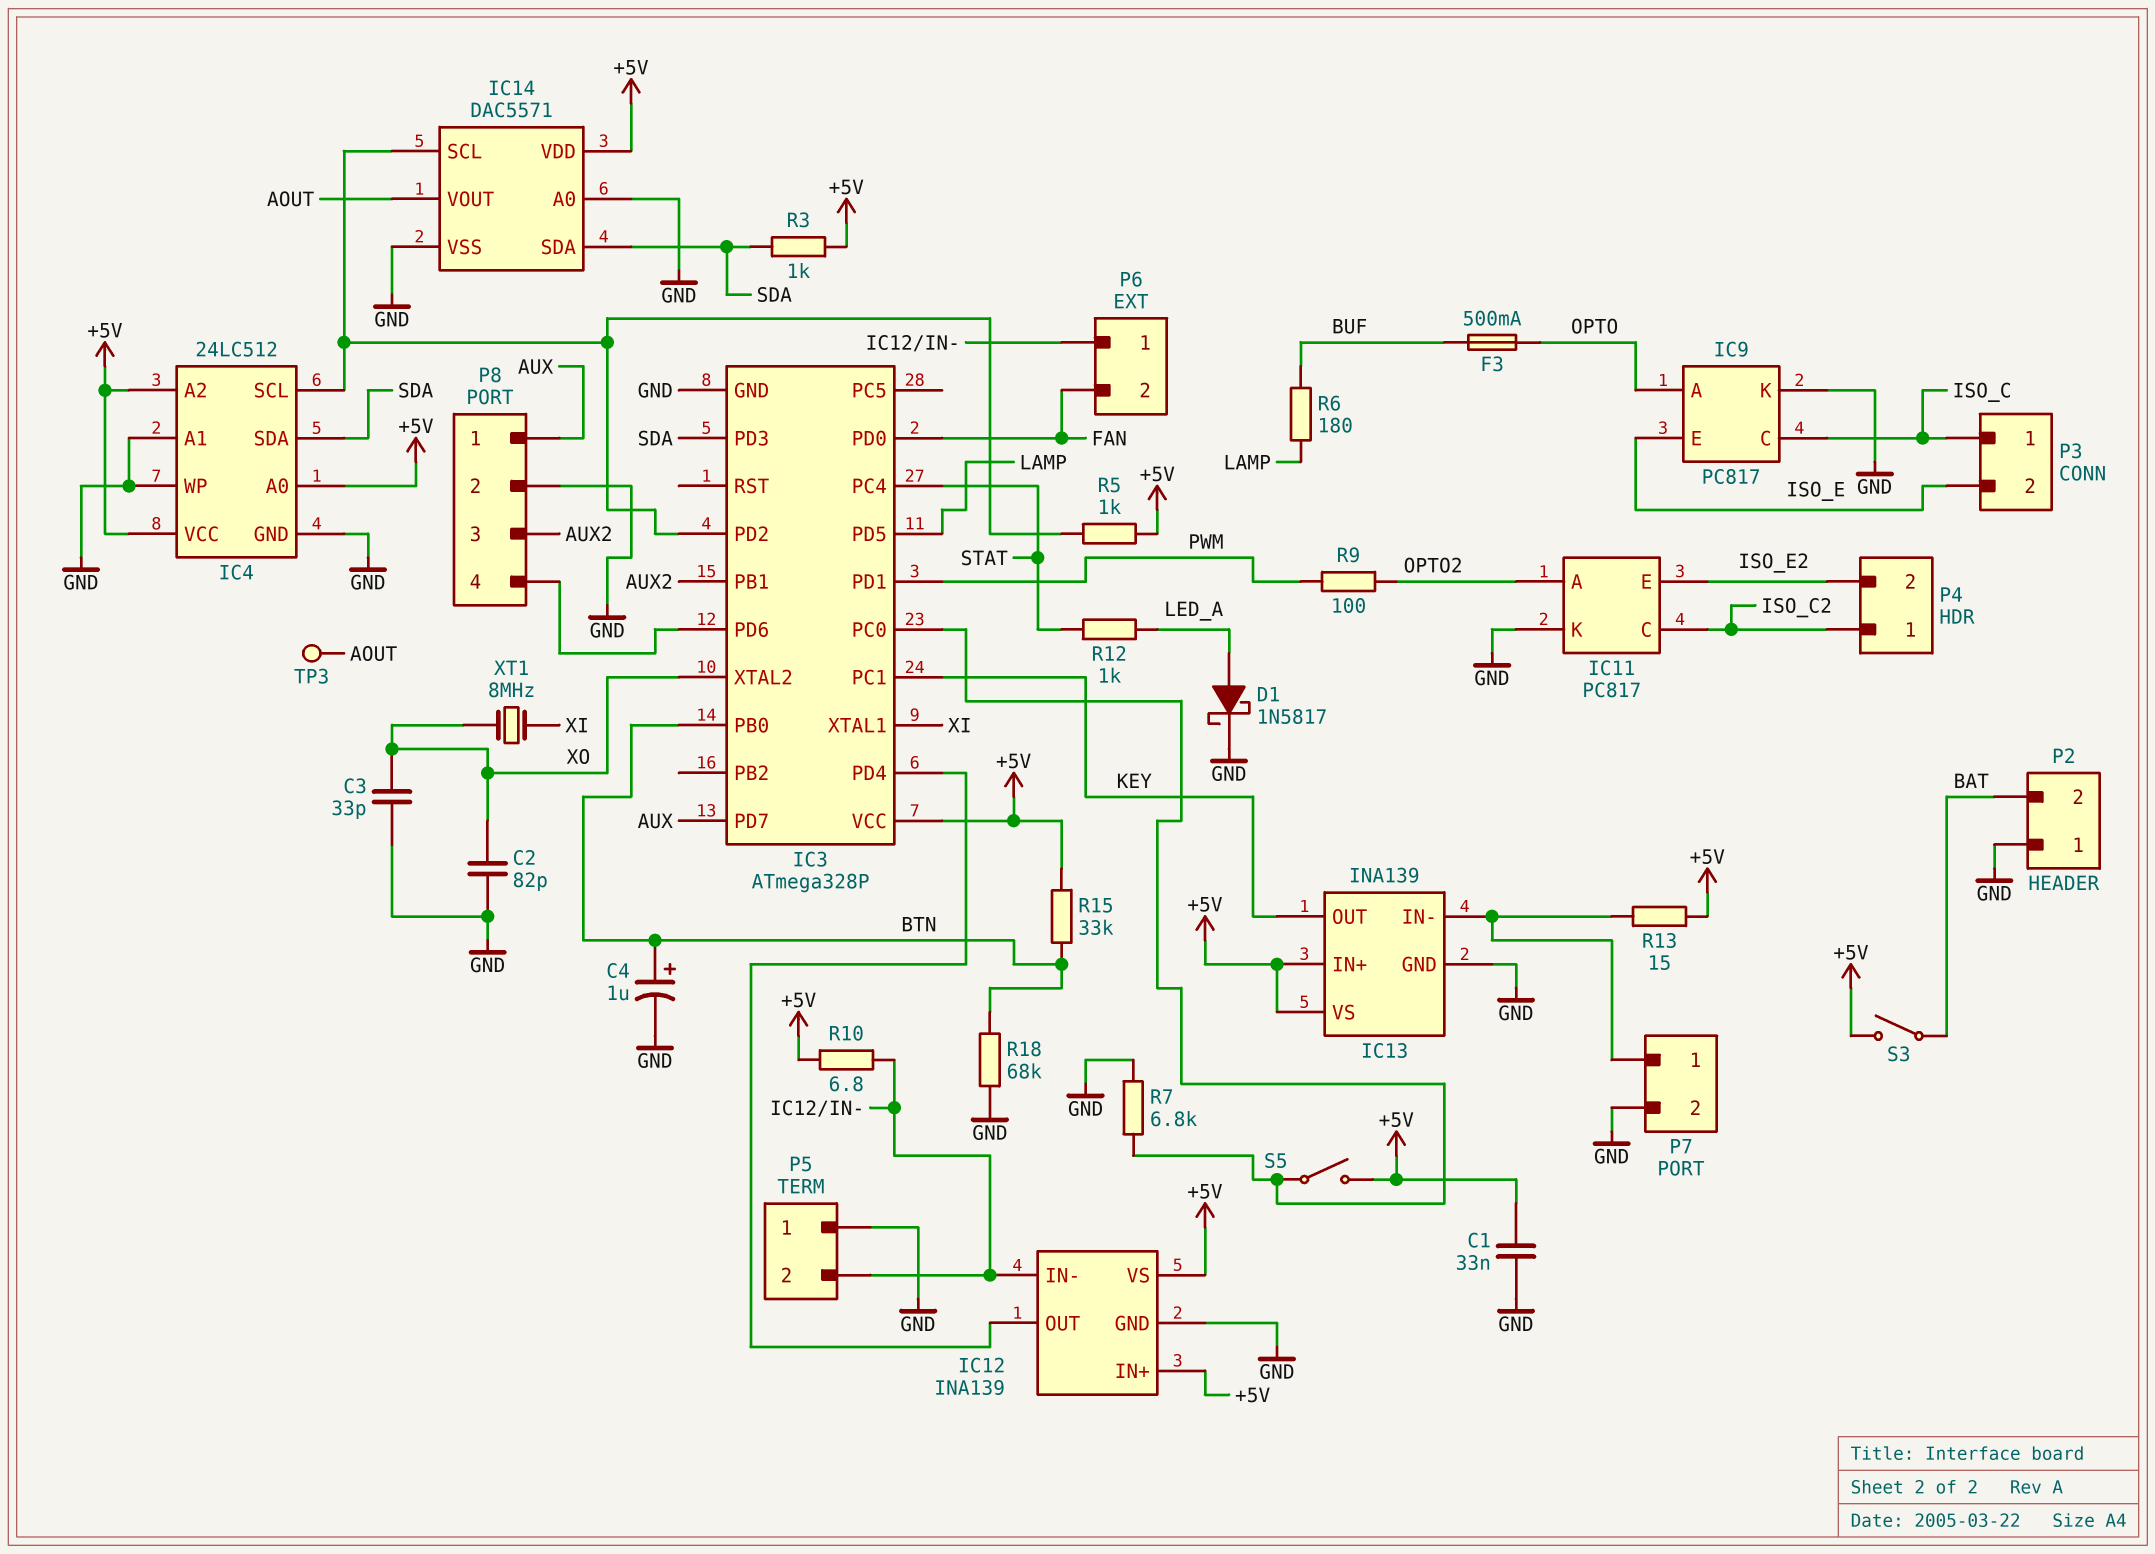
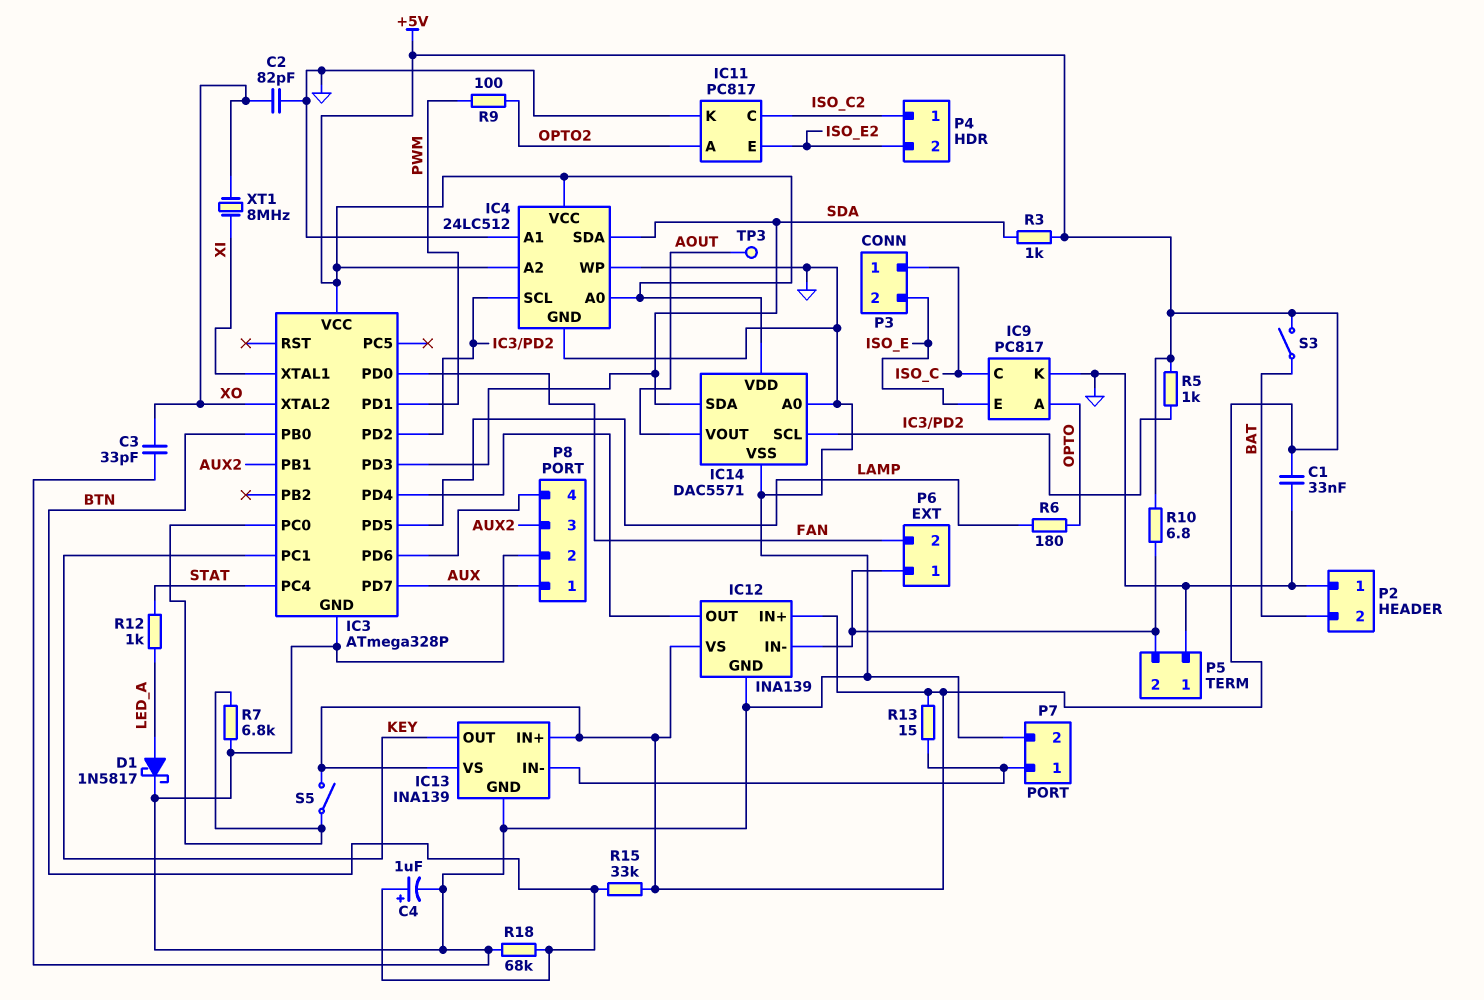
F3: 500mA (BUF, OPTO) -> none
R6: 180 (BUF, LAMP) -> 180 (LAMP, OPTO)

